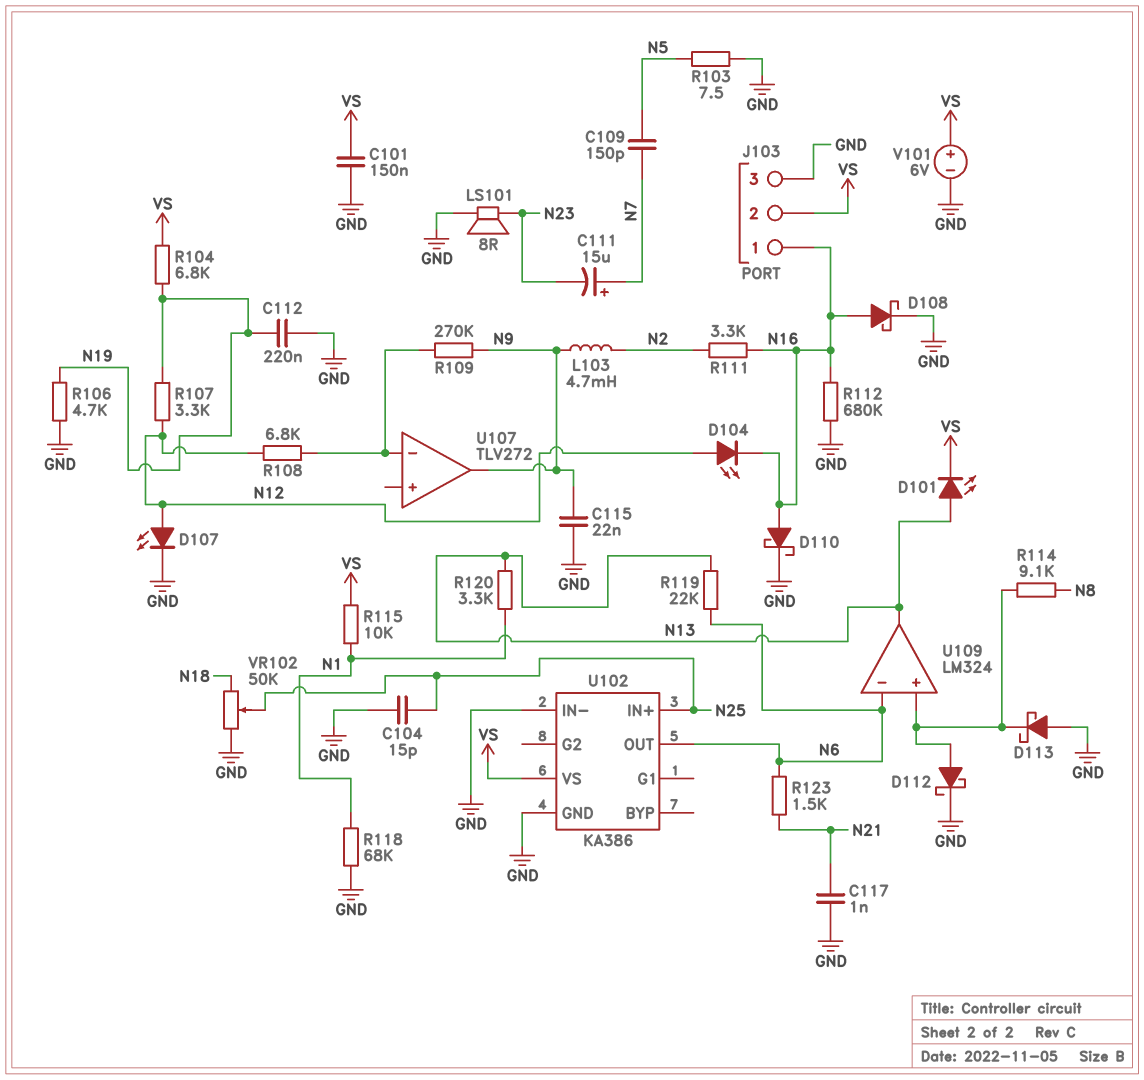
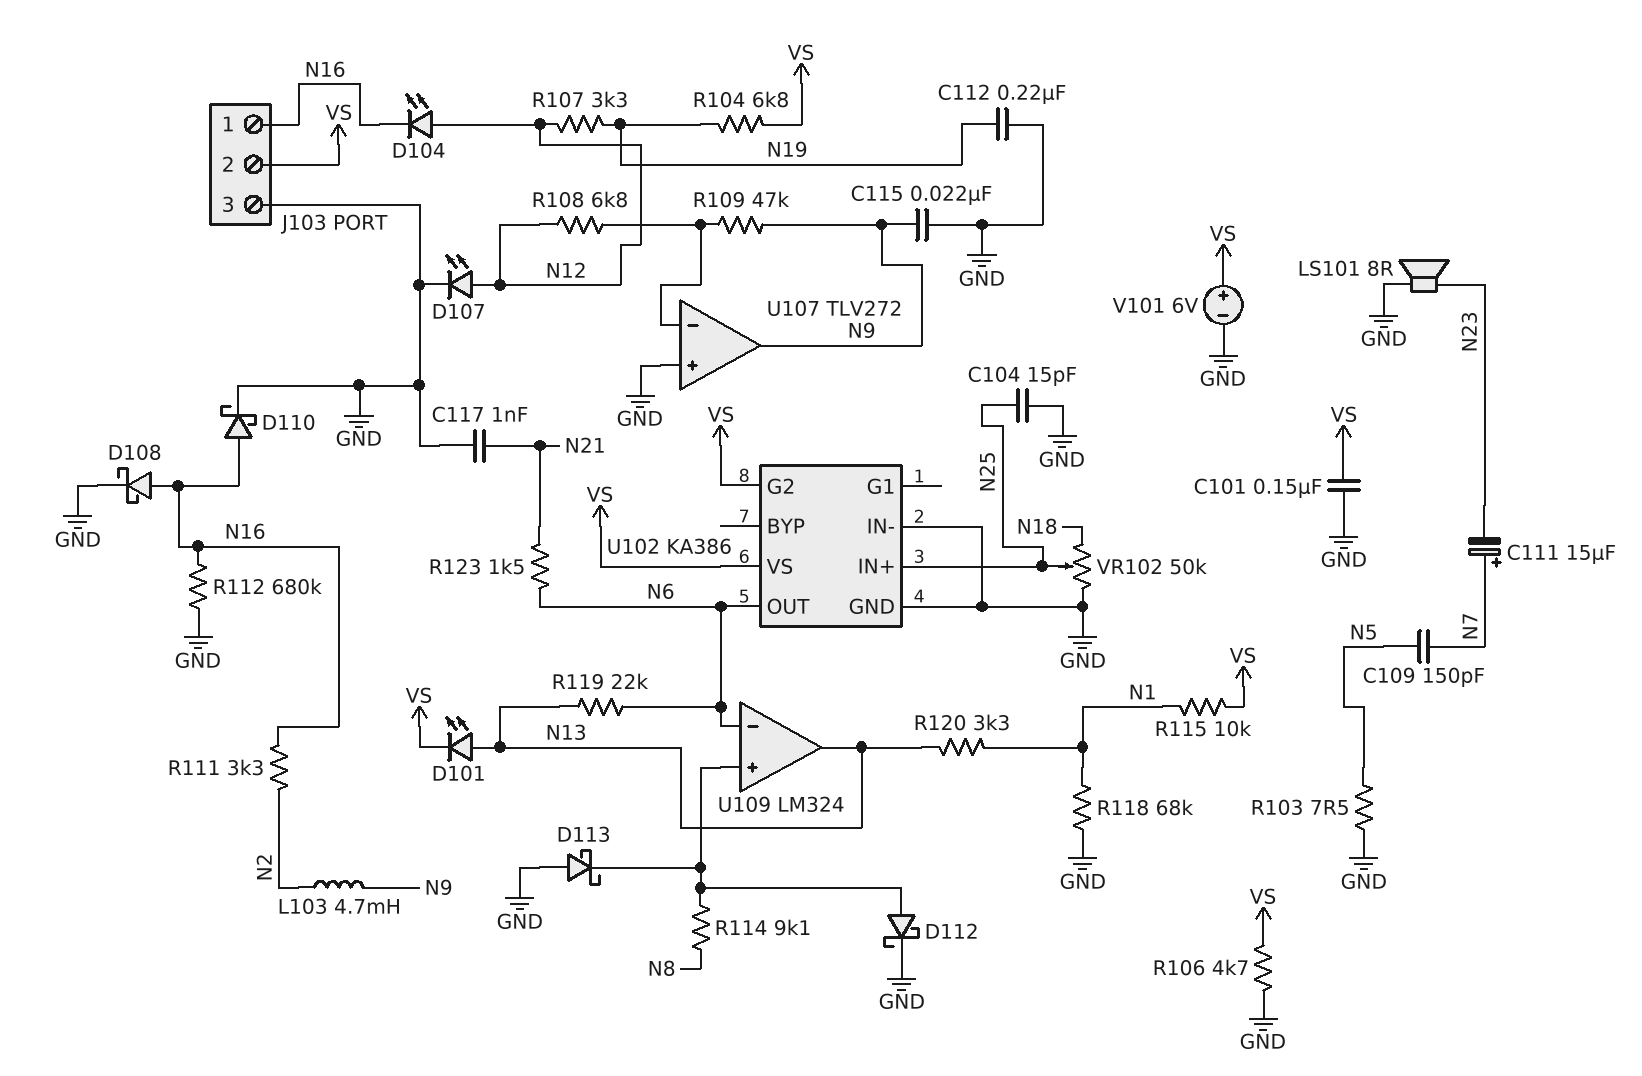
R106: 4.7k (GND, N19) -> 4.7k (GND, VS)
R109: 270k (N9, U107/in-) -> 47k (N9, U107/in-)
U102 pin G2: none -> VS
U107 pin in+: none -> GND

